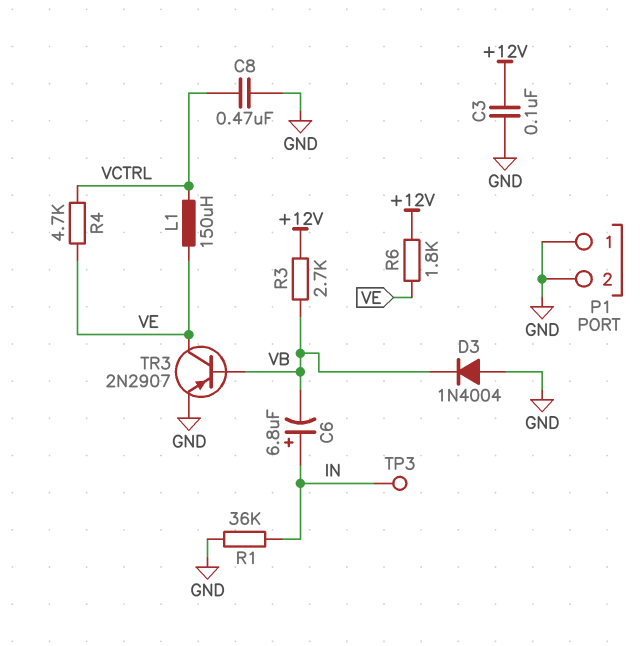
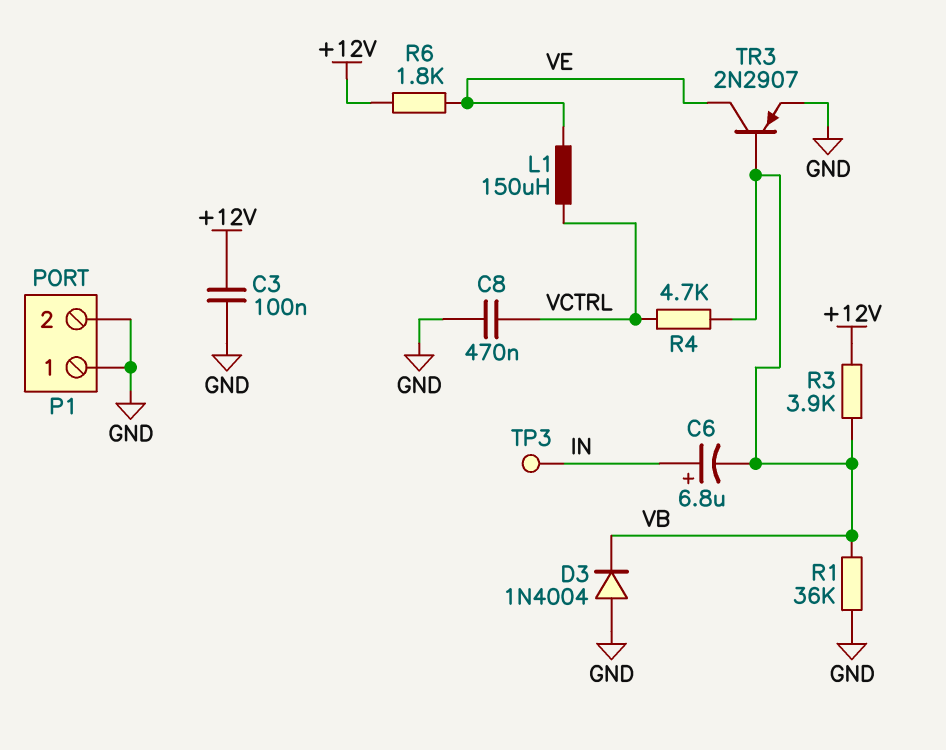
R1: 36k (GND, IN) -> 36k (GND, VB)
R3: 2.7k (+12V, VB) -> 3.9k (+12V, VB)
R4: 4.7k (VCTRL, VE) -> 4.7k (VB, VCTRL)

